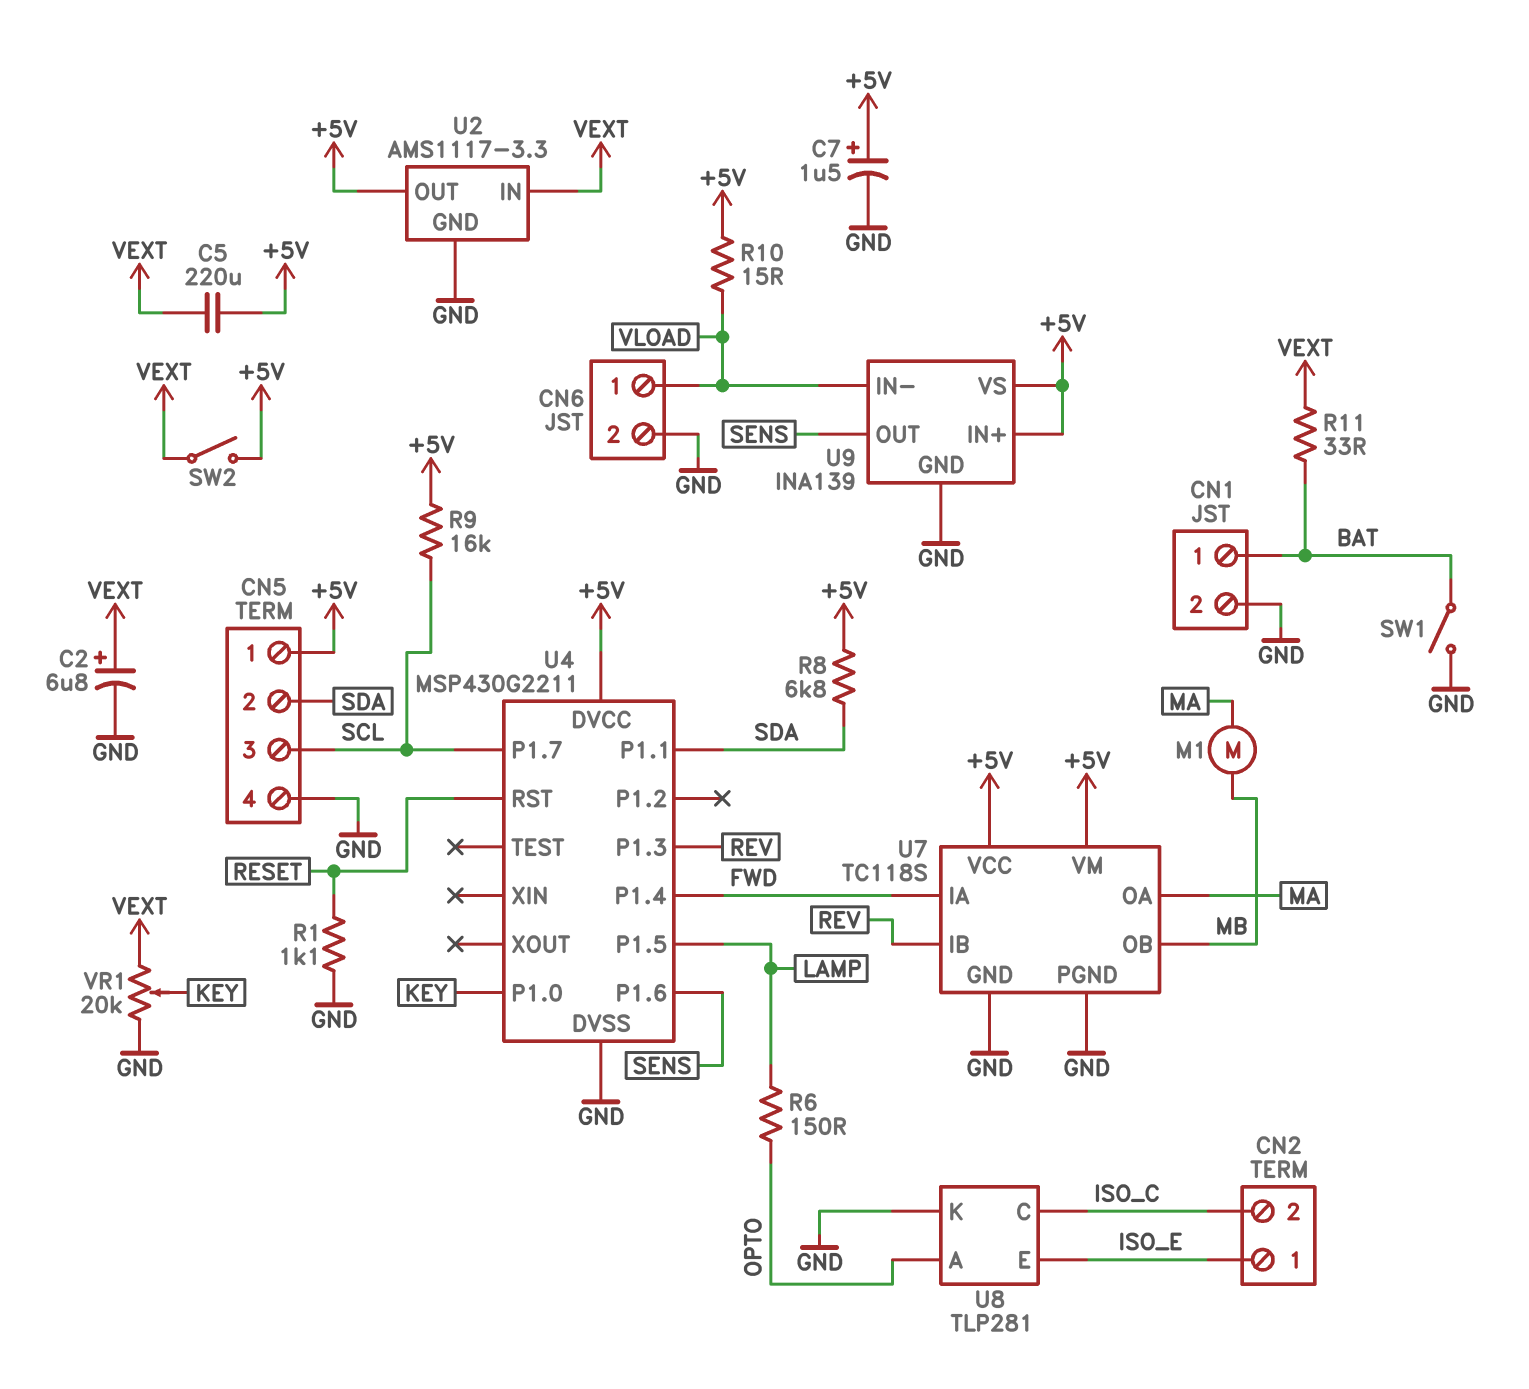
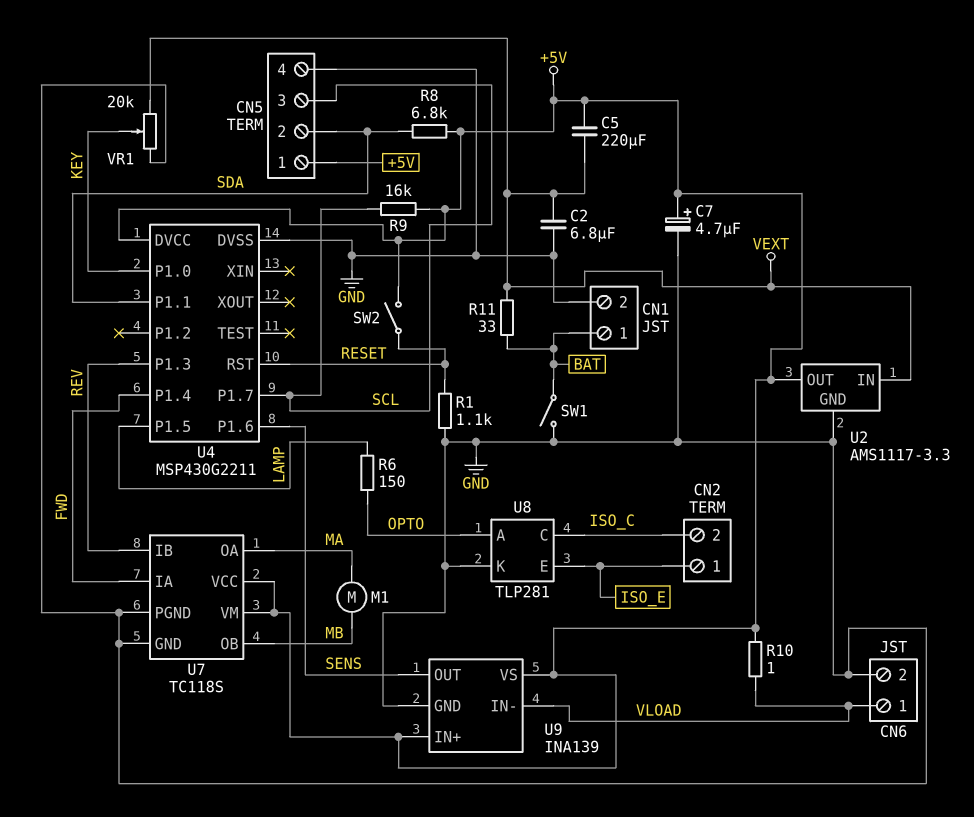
C2: 6.8uF (plus VEXT, minus GND) -> 6.8uF (GND, VEXT)
C7: 1.5uF (plus +5V, minus GND) -> 4.7uF (plus +5V, minus GND)
R10: 15 (+5V, VLOAD) -> 1 (+5V, VLOAD)
SW2: switch (+5V, VEXT) -> switch (+5V, RESET)

